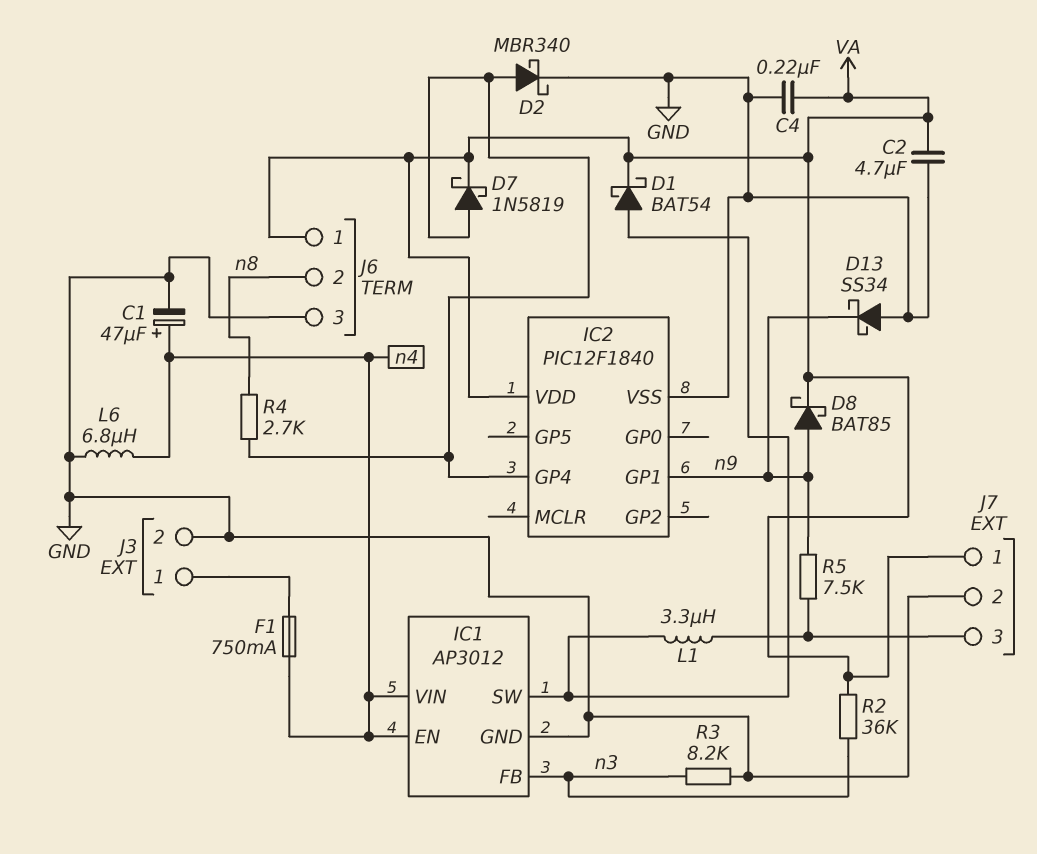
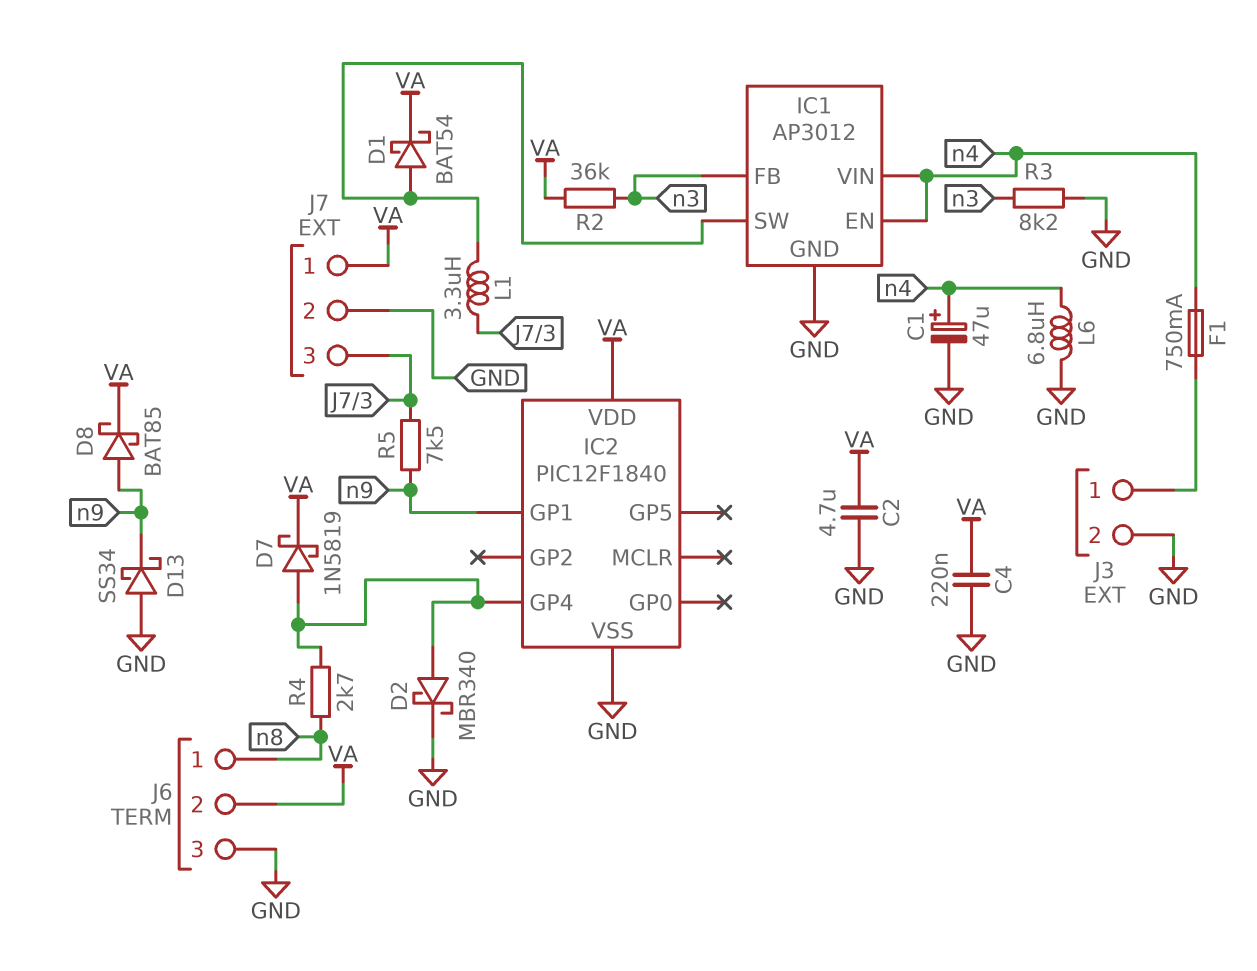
J6 pin 1: VA -> n8
J6 pin 2: n8 -> VA

